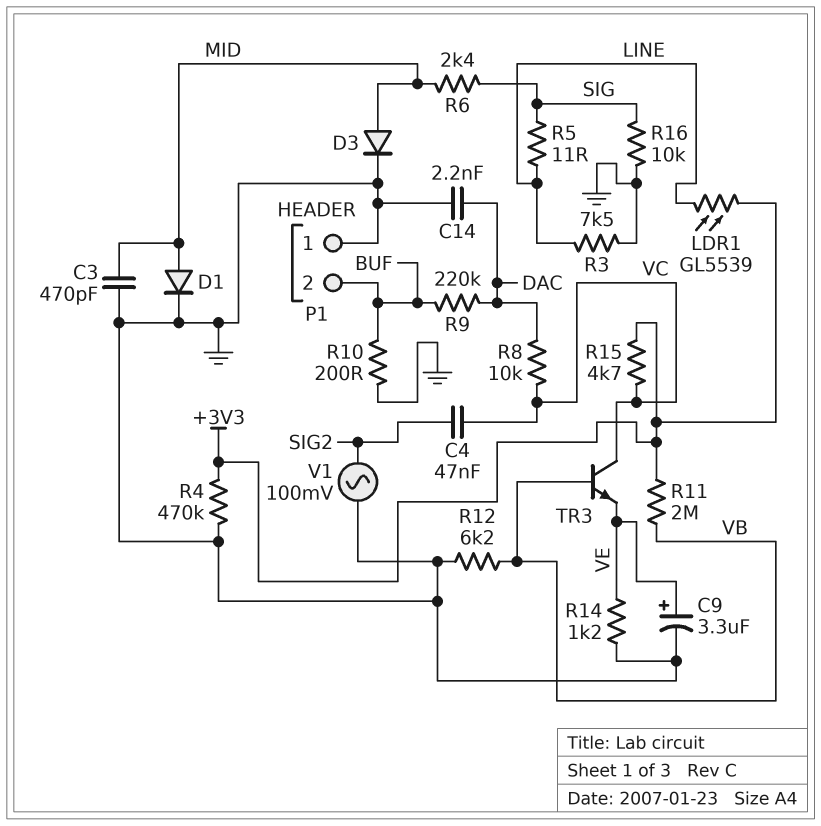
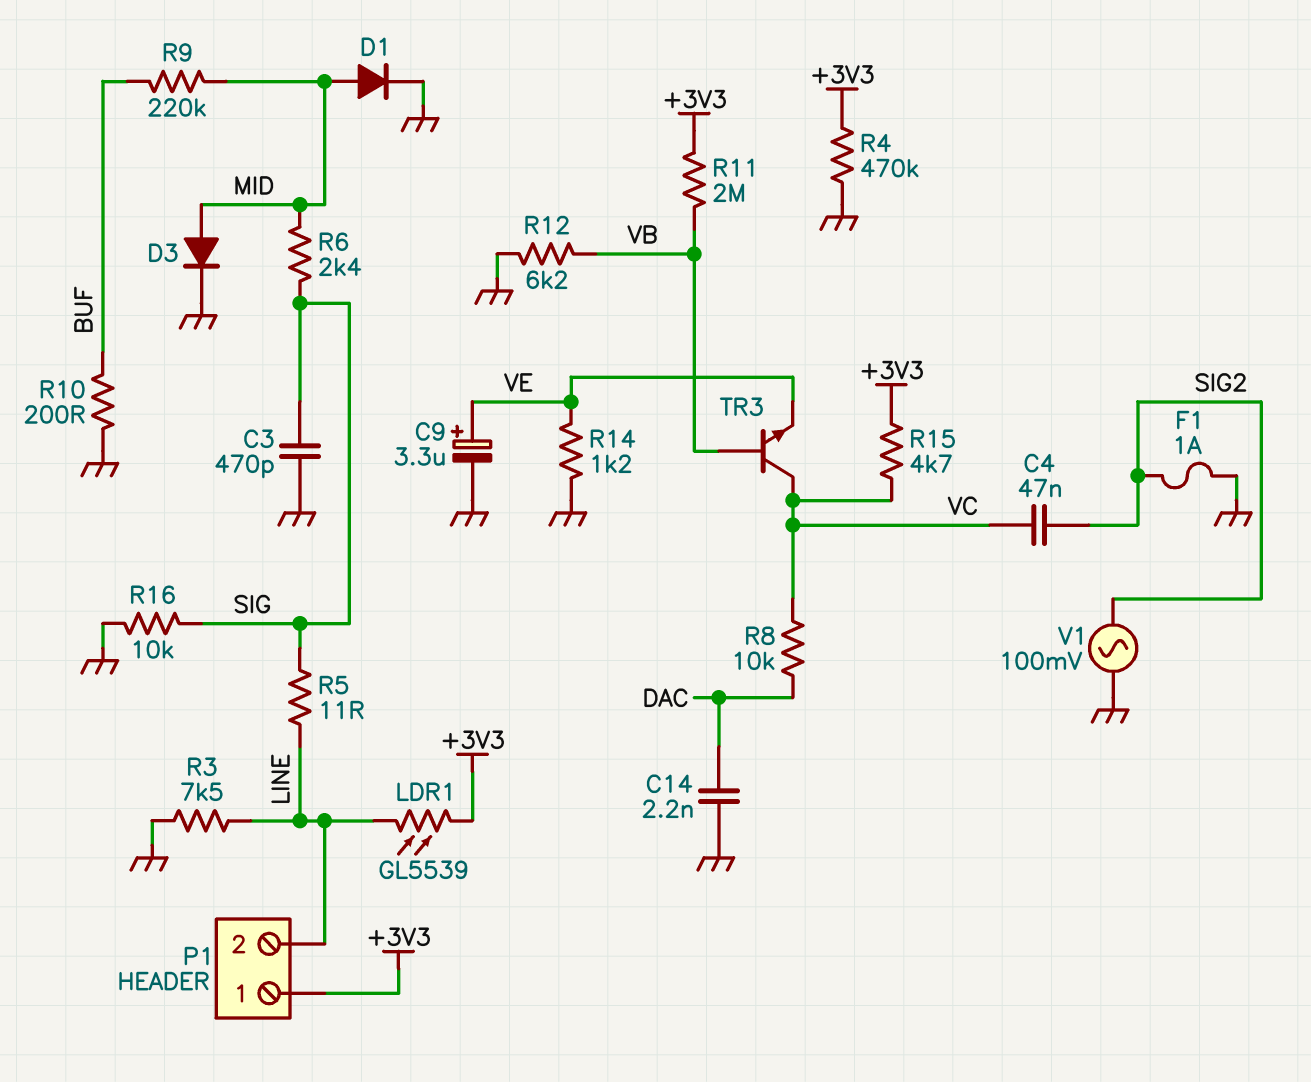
C3: 470pF (GND, MID) -> 470pF (GND, SIG)
F1: none -> 1A (GND, SIG2)
P1 pin 1: GND -> +3V3
P1 pin 2: BUF -> LINE
R9: 220k (BUF, DAC) -> 220k (BUF, MID)

